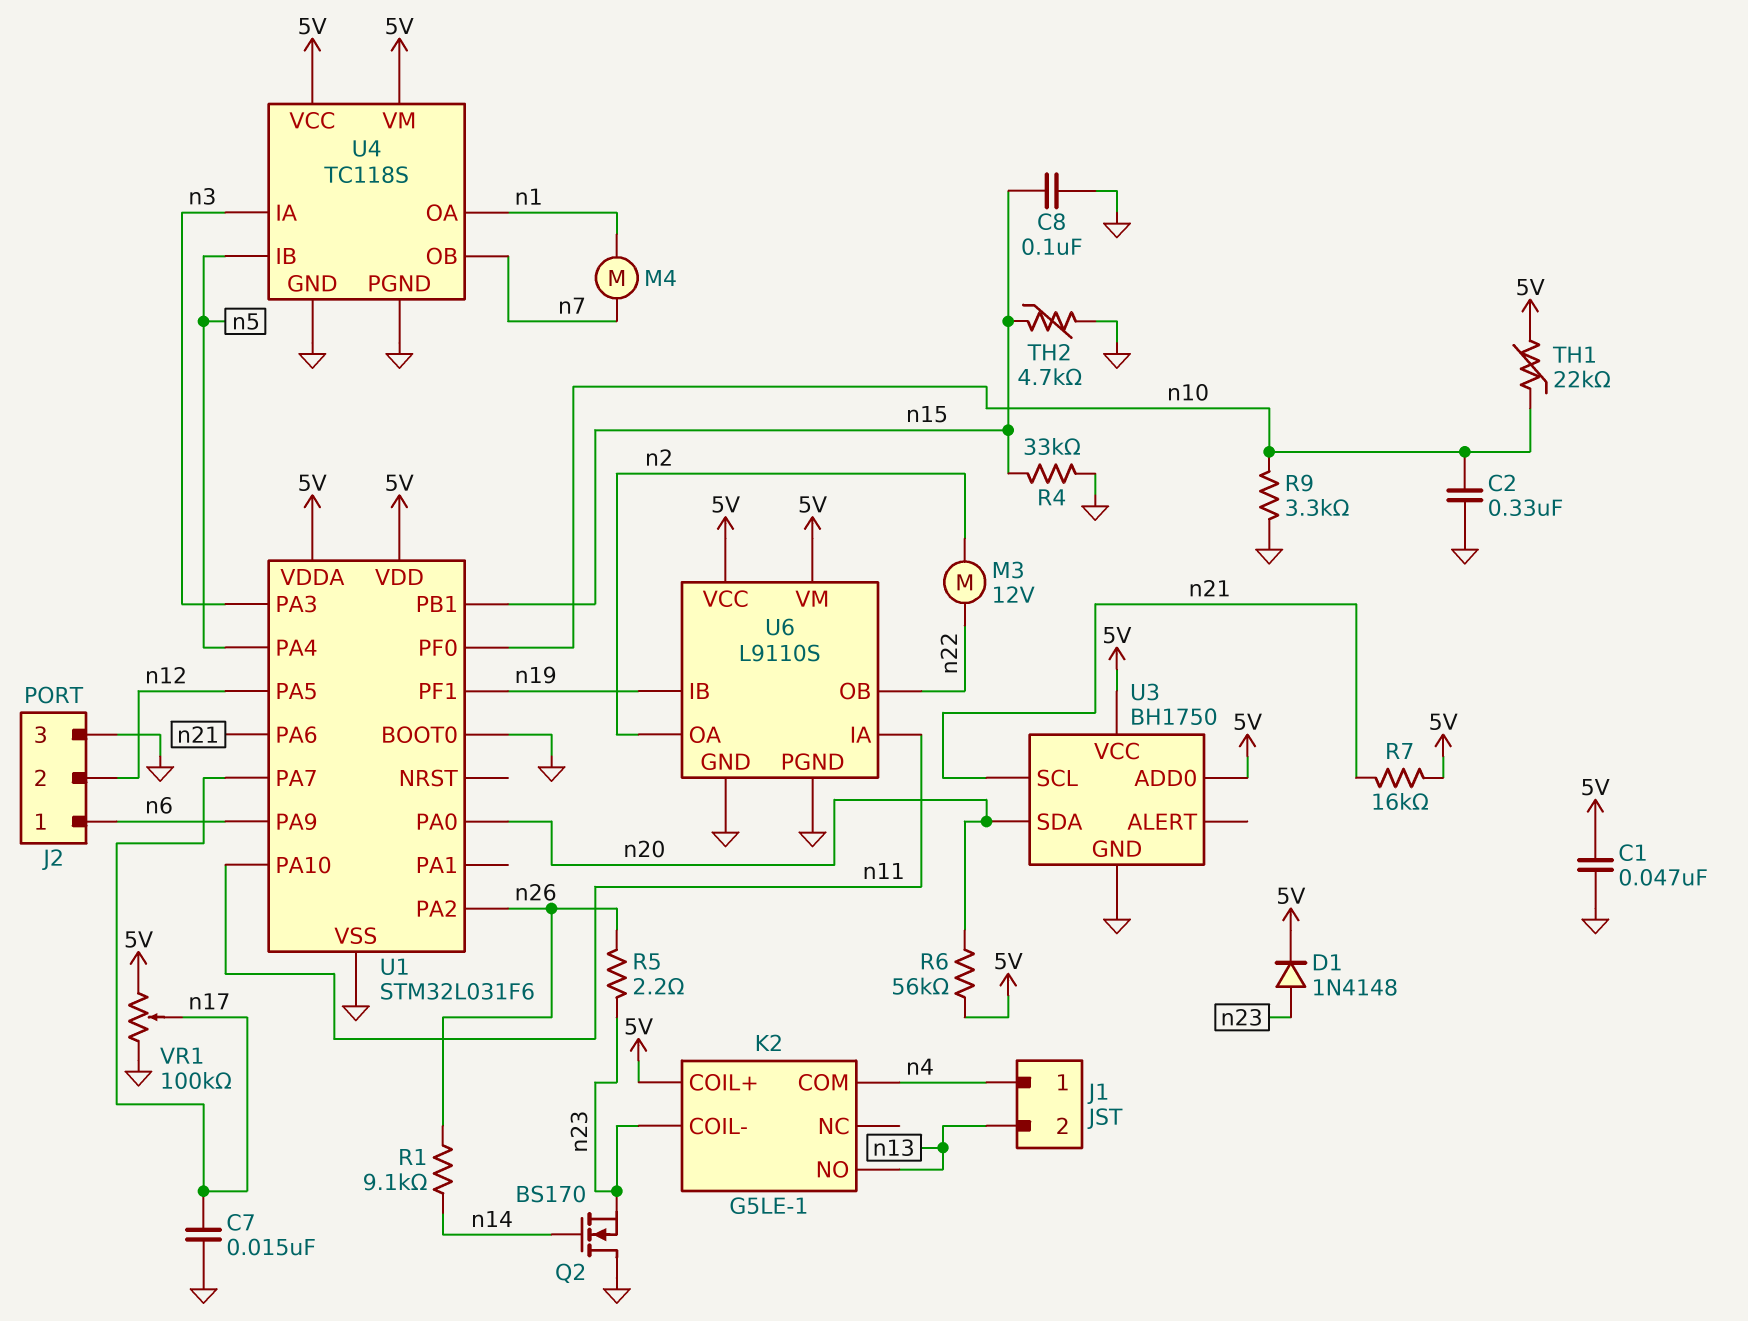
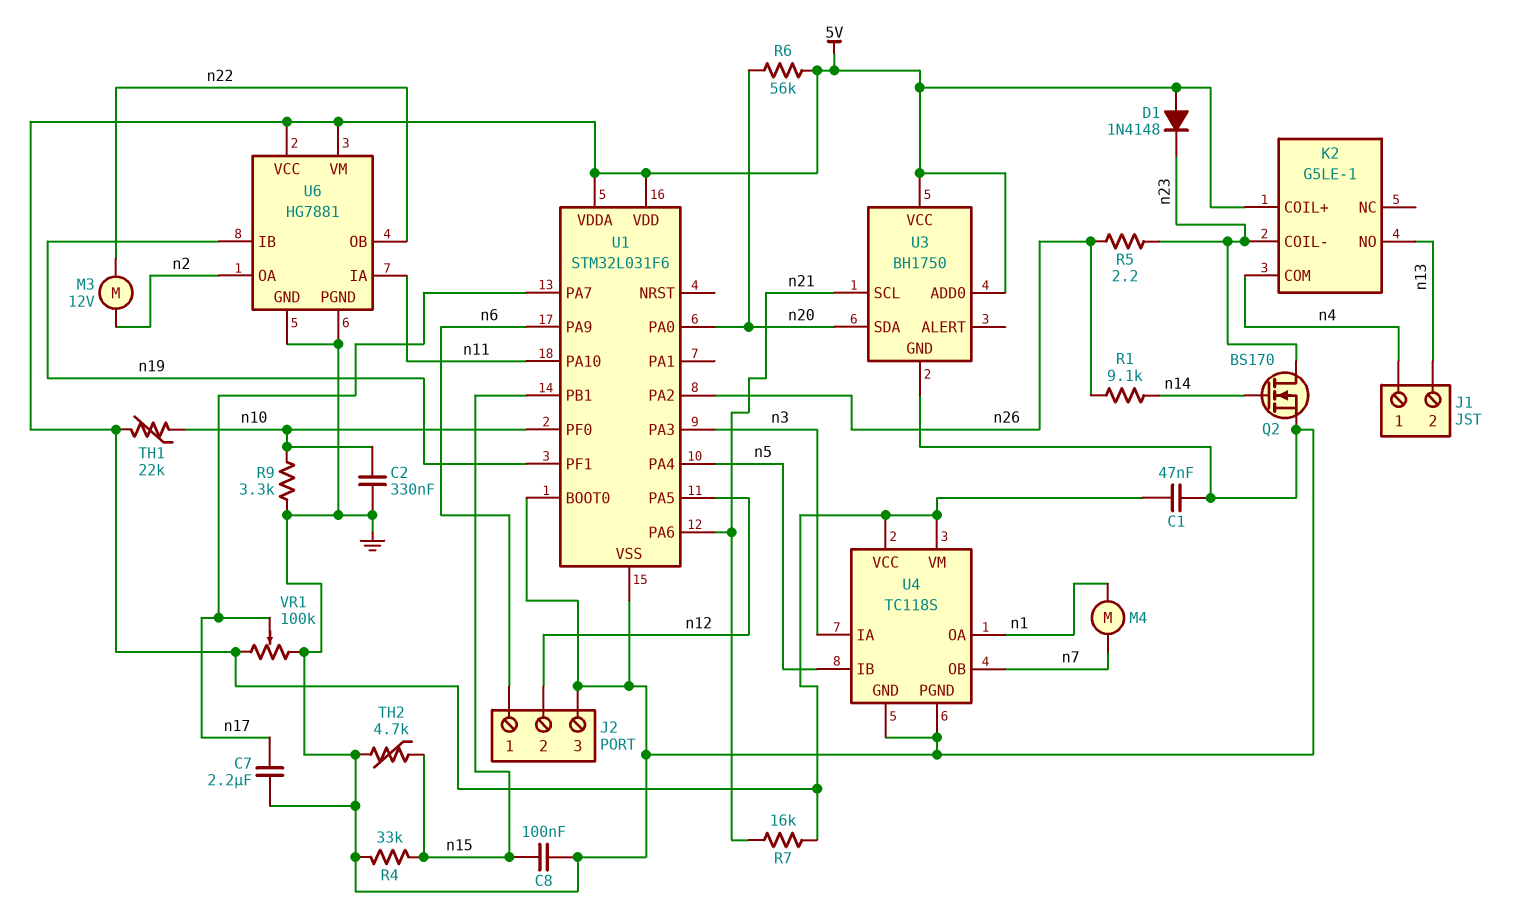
C7: 15nF (GND, n17) -> 2.2uF (GND, n17)
D1: diode 1N4148 (A n23, K 5V) -> diode 1N4148 (A 5V, K n23)
Q2: NMOS BS170 (G n14, D GND, S n23) -> NMOS BS170 (G n14, D n23, S GND)
U6: L9110S -> HG7881

